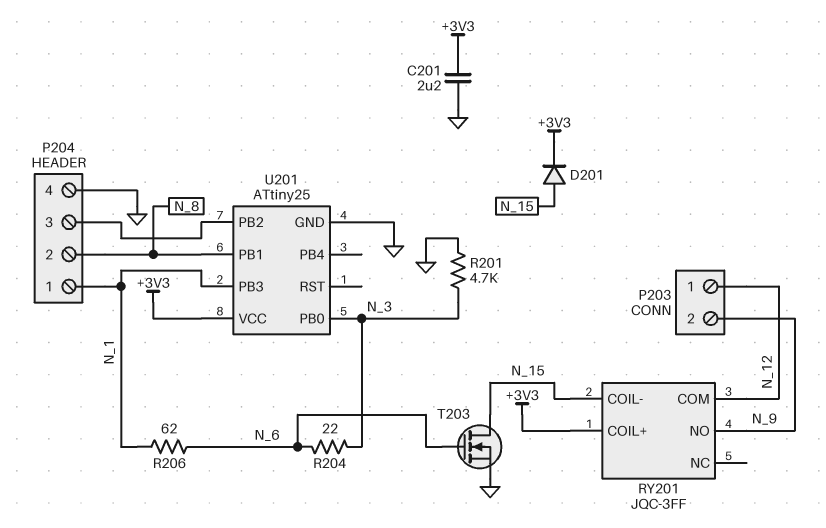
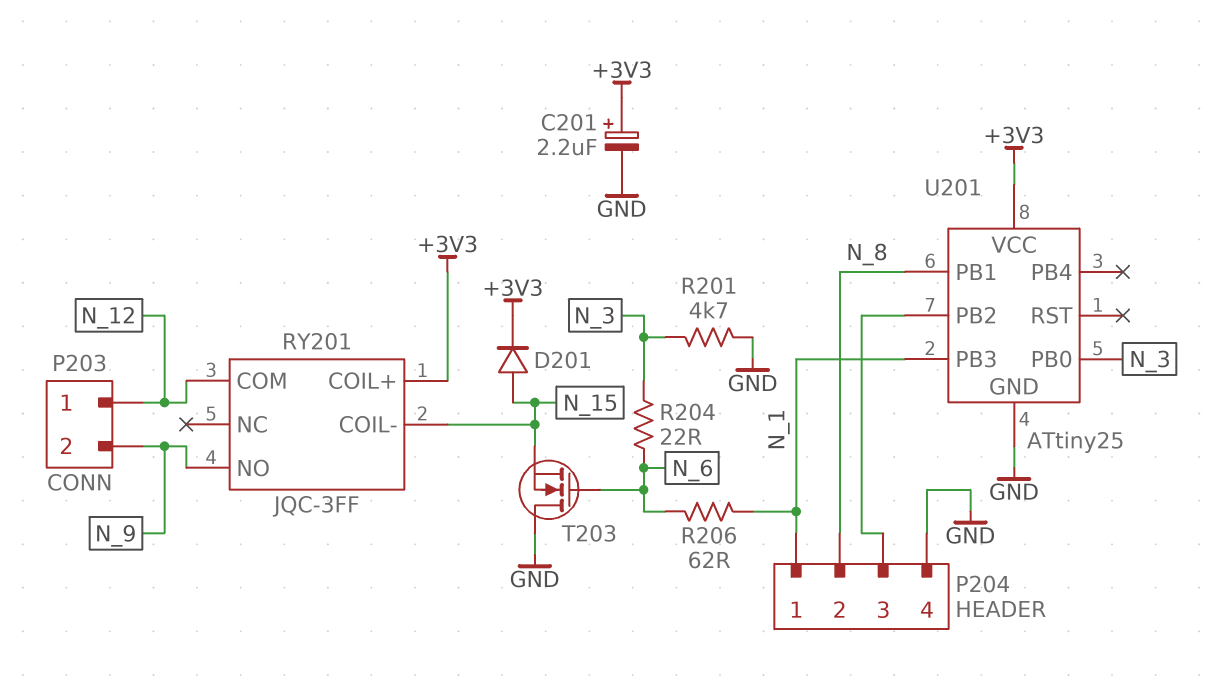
C201: 2.2uF (+3V3, GND) -> 2.2uF (plus +3V3, minus GND)
T203: NMOS (G N_6, D N_15, S GND) -> NMOS (G N_6, D GND, S N_15)

